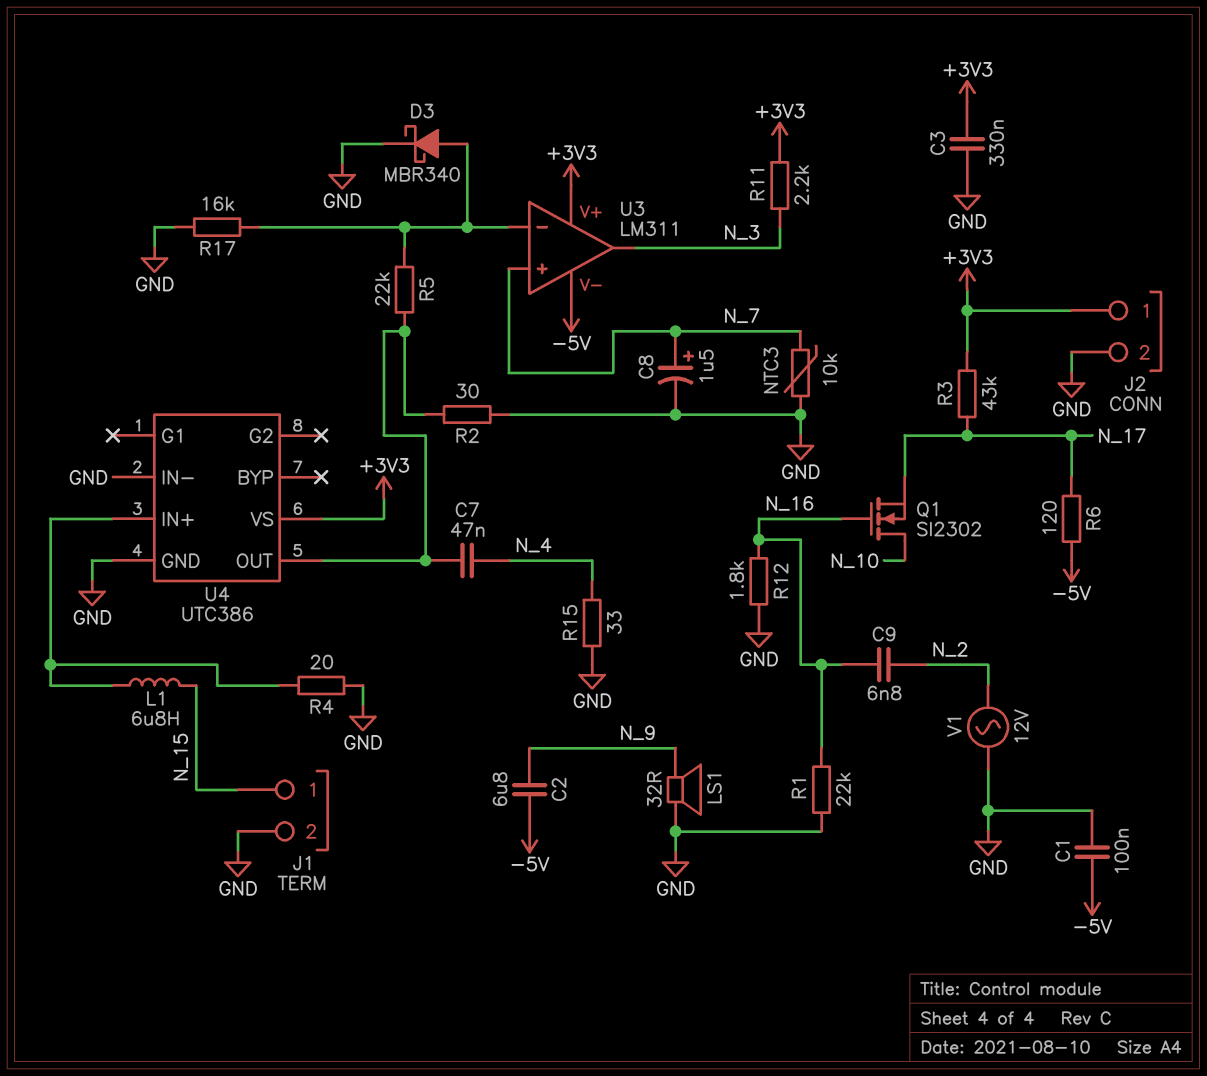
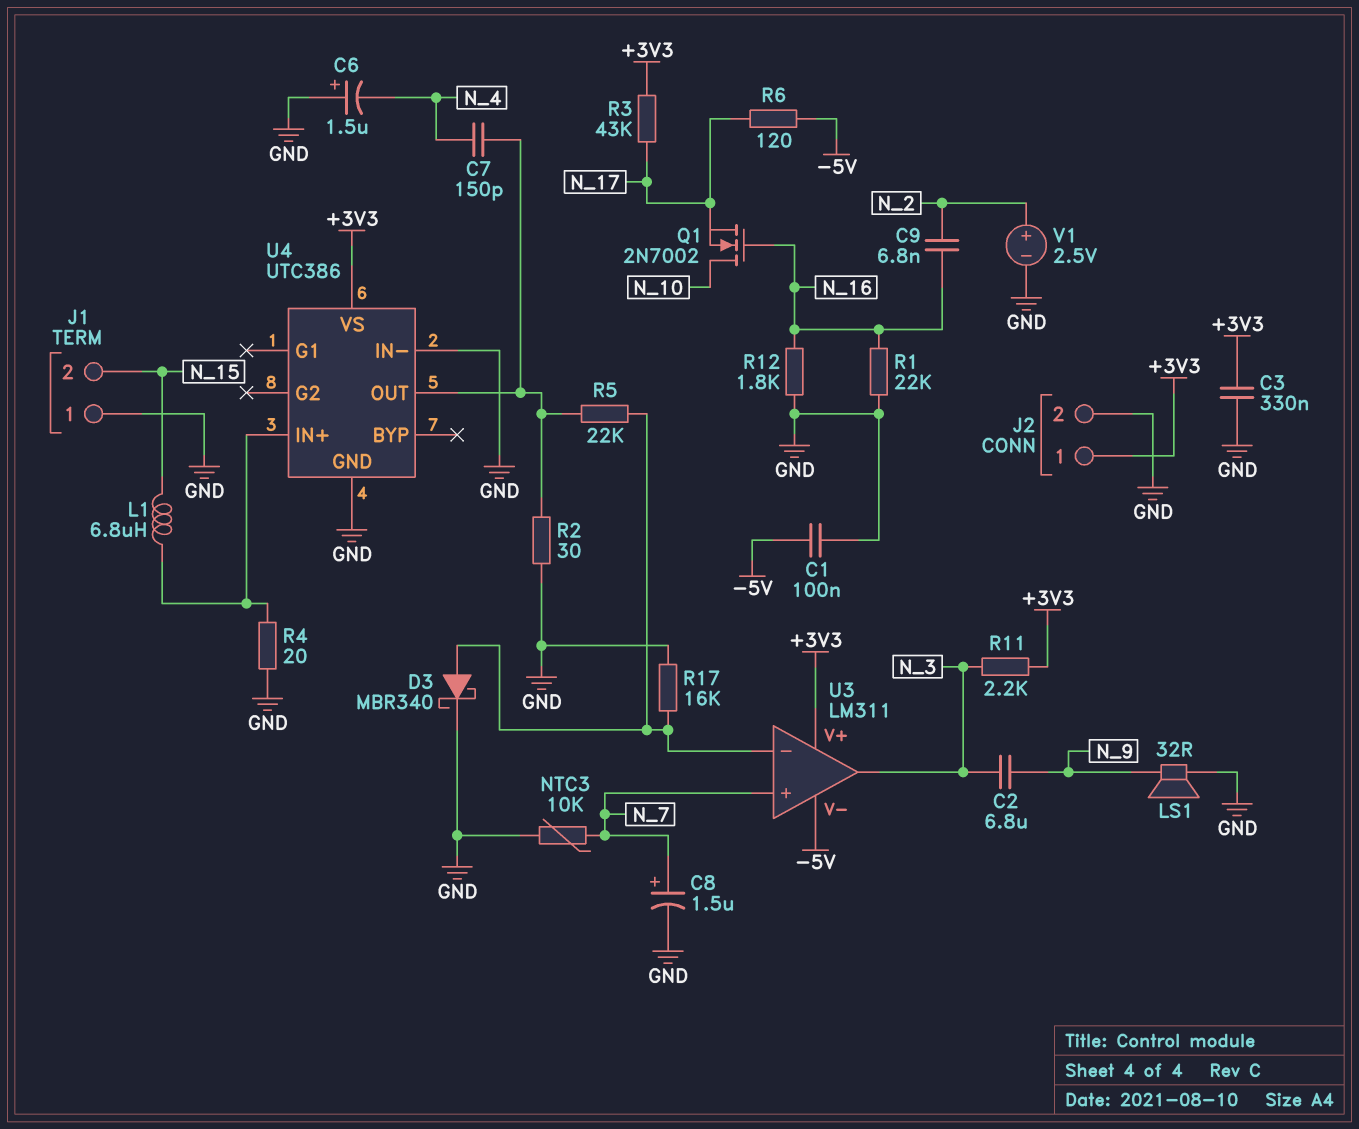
C2: 6.8uF (-5V, N_9) -> 6.8uF (N_3, N_9)
C6: none -> 1.5uF (plus GND, minus N_4)
C7: 47nF (N_4, U4/OUT) -> 150pF (N_4, U4/OUT)
J1 pin 1: N_15 -> GND
J1 pin 2: GND -> N_15
Q1: NMOS SI2302 (G N_16, D N_10, S N_17) -> NMOS 2N7002 (G N_16, D N_10, S N_17)
R15: 33 (GND, N_4) -> none
V1: AC 12V (GND, N_2) -> 2.5V (plus N_2, minus GND)

